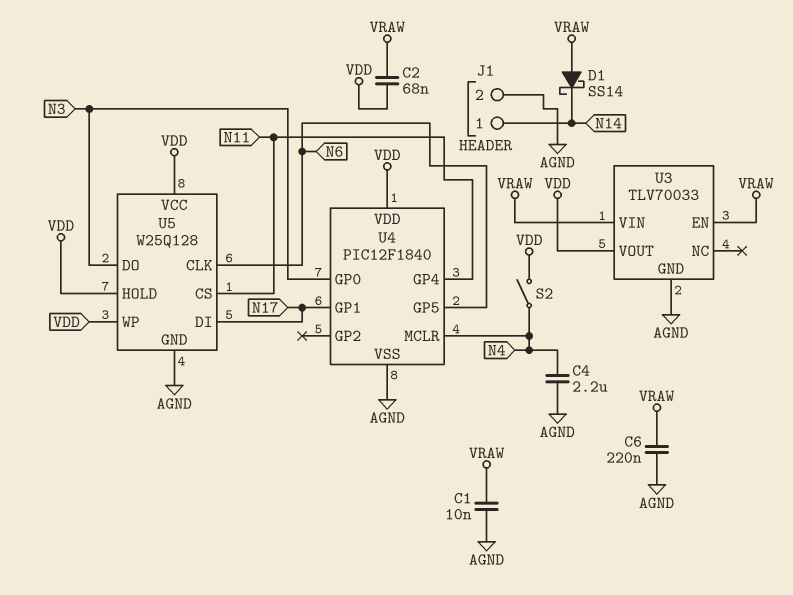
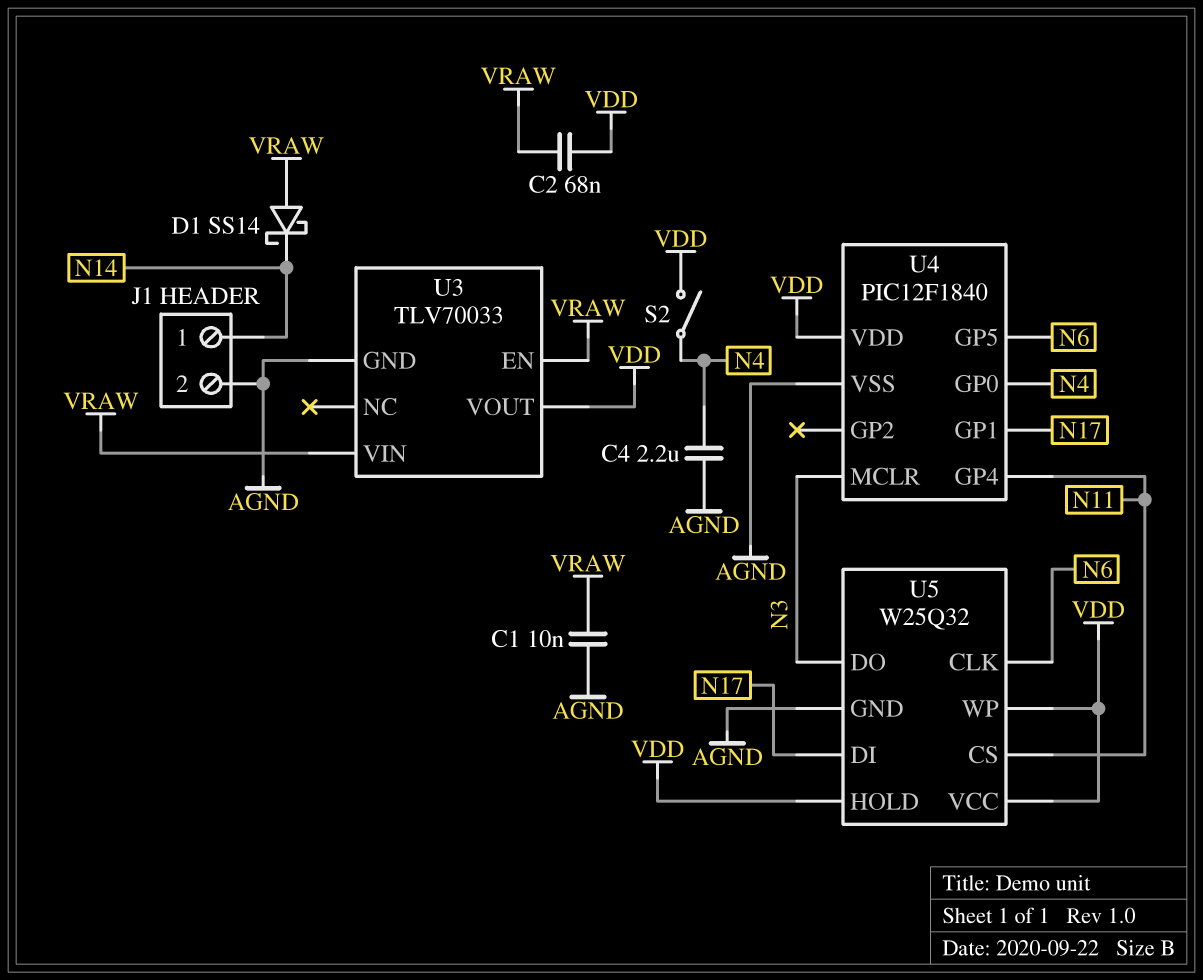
C6: 220nF (AGND, VRAW) -> none
U4 pin GP0: N3 -> N4
U4 pin MCLR: N4 -> N3
U5: W25Q128 -> W25Q32

